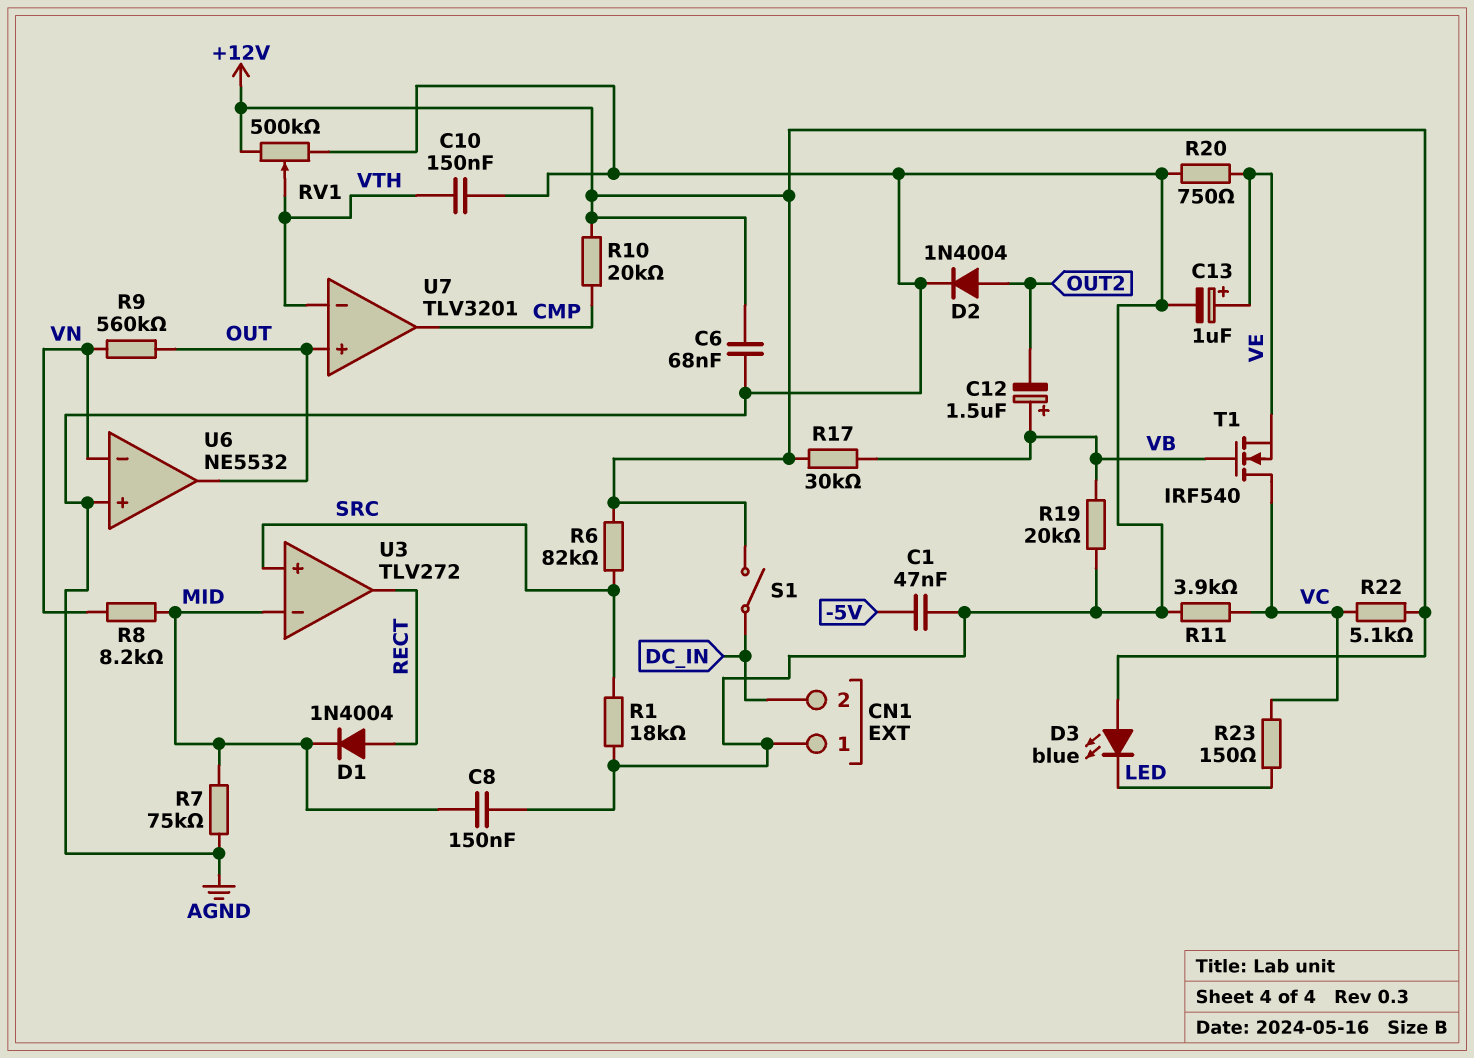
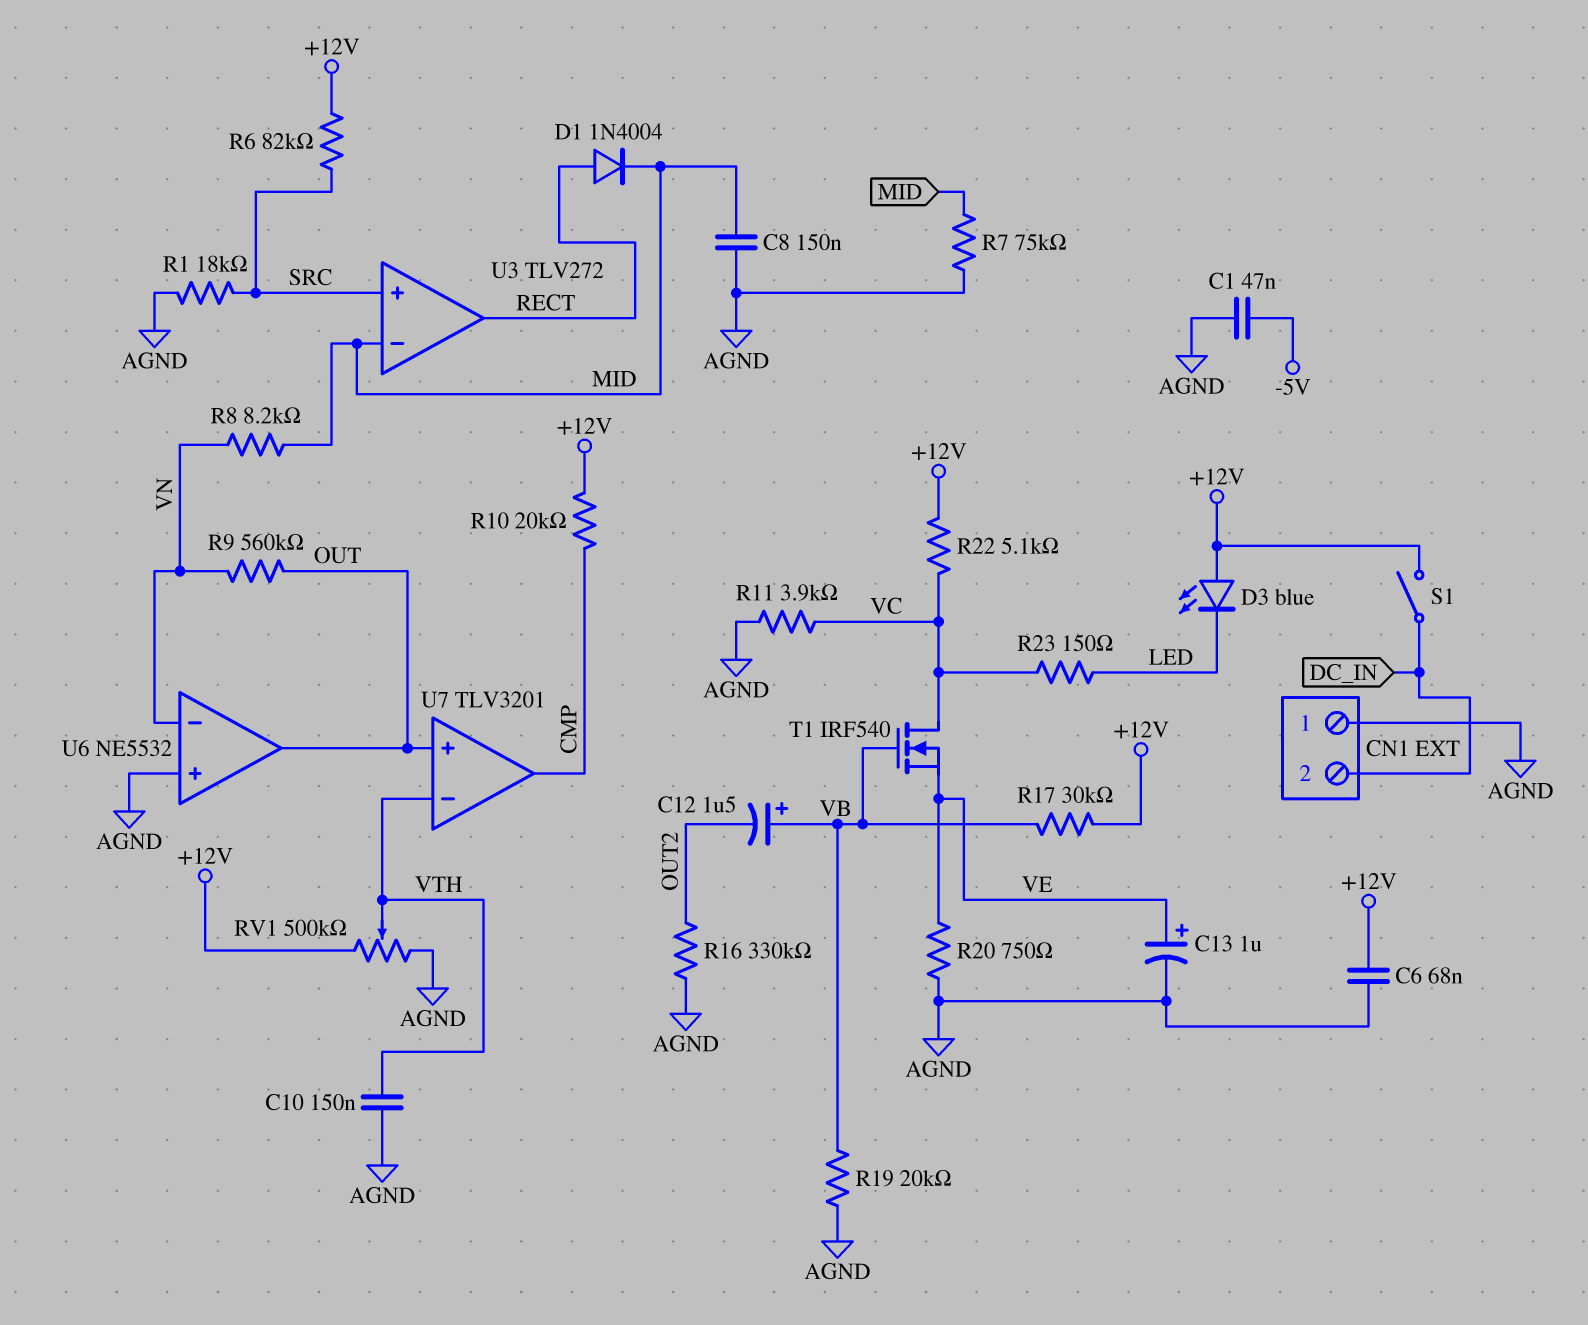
D2: diode 1N4004 (A OUT2, K AGND) -> none
R16: none -> 330k (AGND, OUT2)

